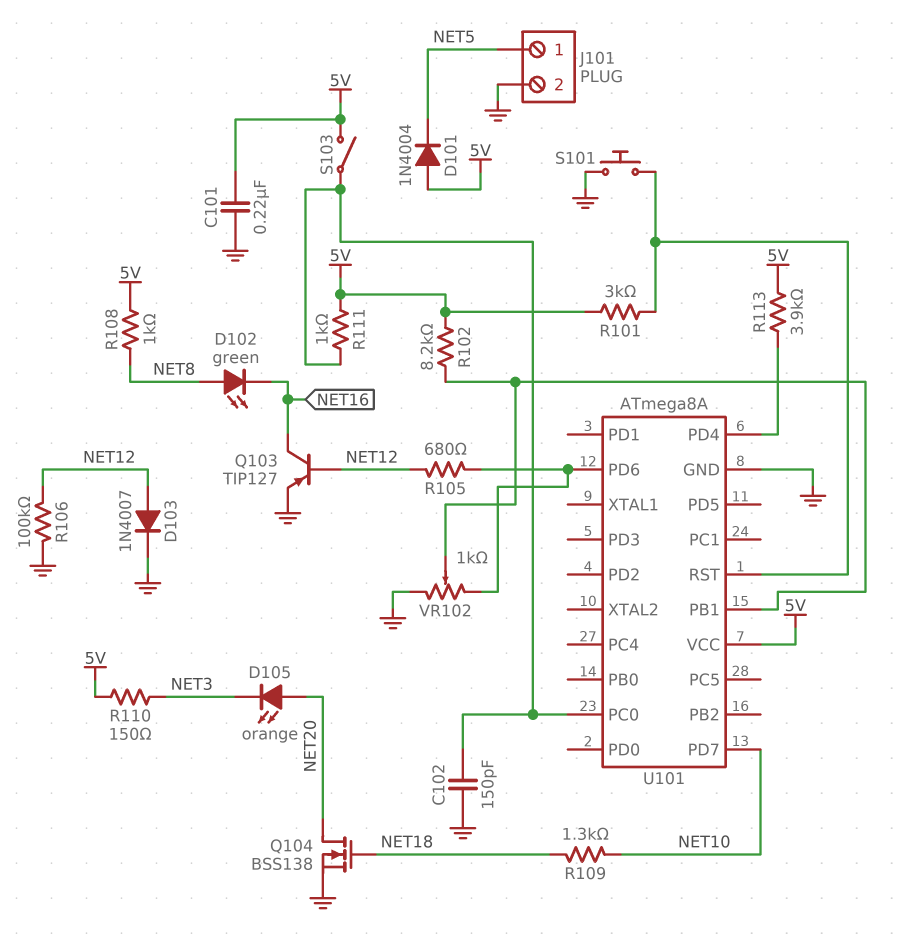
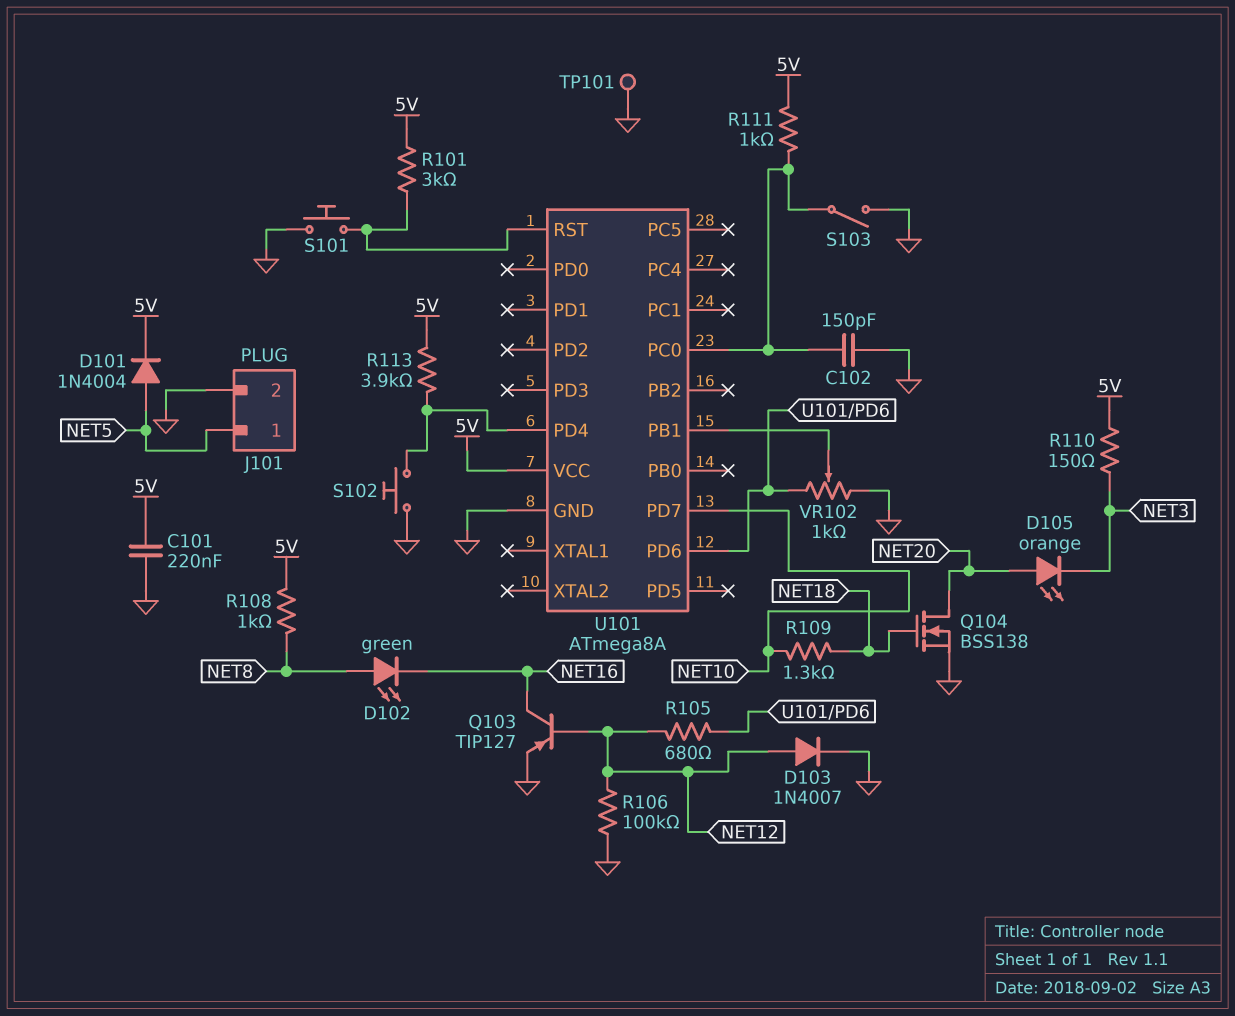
D101: diode 1N4004 (A 5V, K NET5) -> diode 1N4004 (A NET5, K 5V)
R102: 8.2k (5V, U101/PB1) -> none
S102: none -> button (GND, U101/PD4)
S103: switch (5V, U101/PC0) -> switch (GND, U101/PC0)
TP101: none -> test point (GND)

